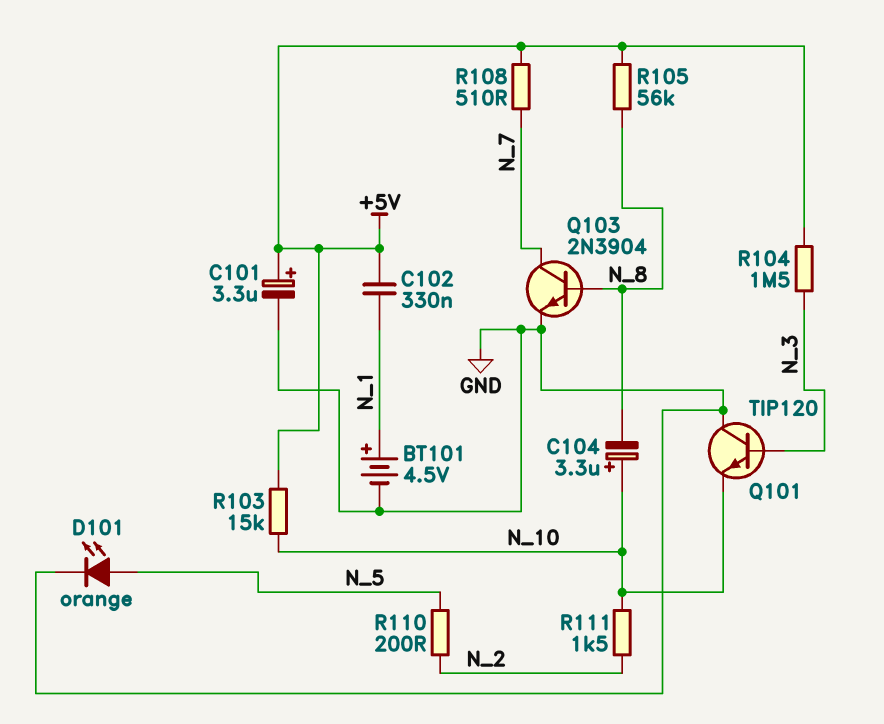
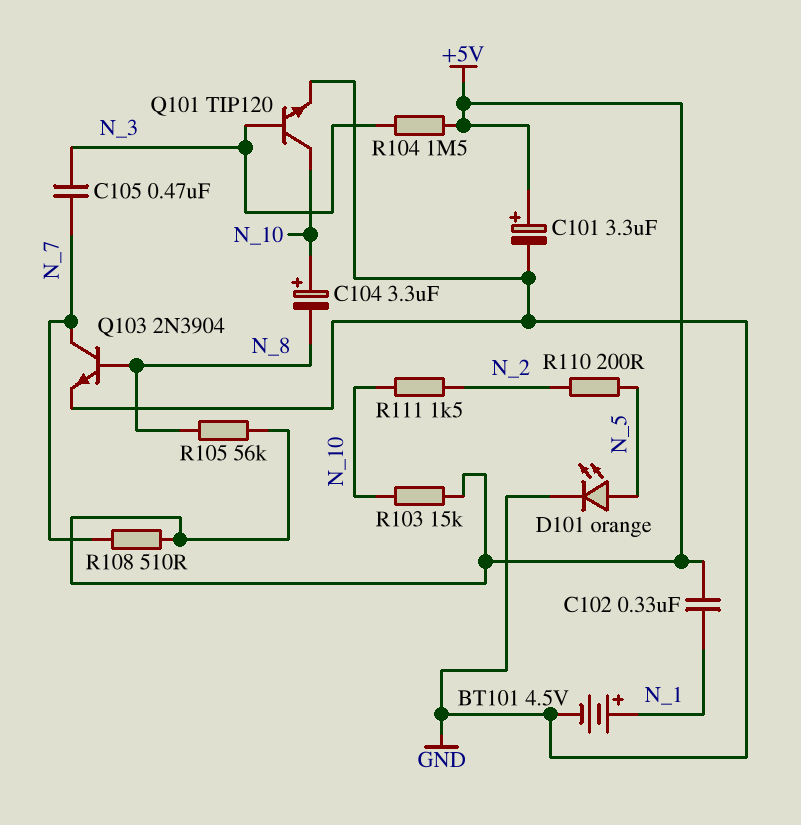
C105: none -> 470nF (N_3, N_7)
Q101: NPN TIP120 (B N_3, C GND, E N_10) -> NPN TIP120 (B N_3, C N_10, E GND)

